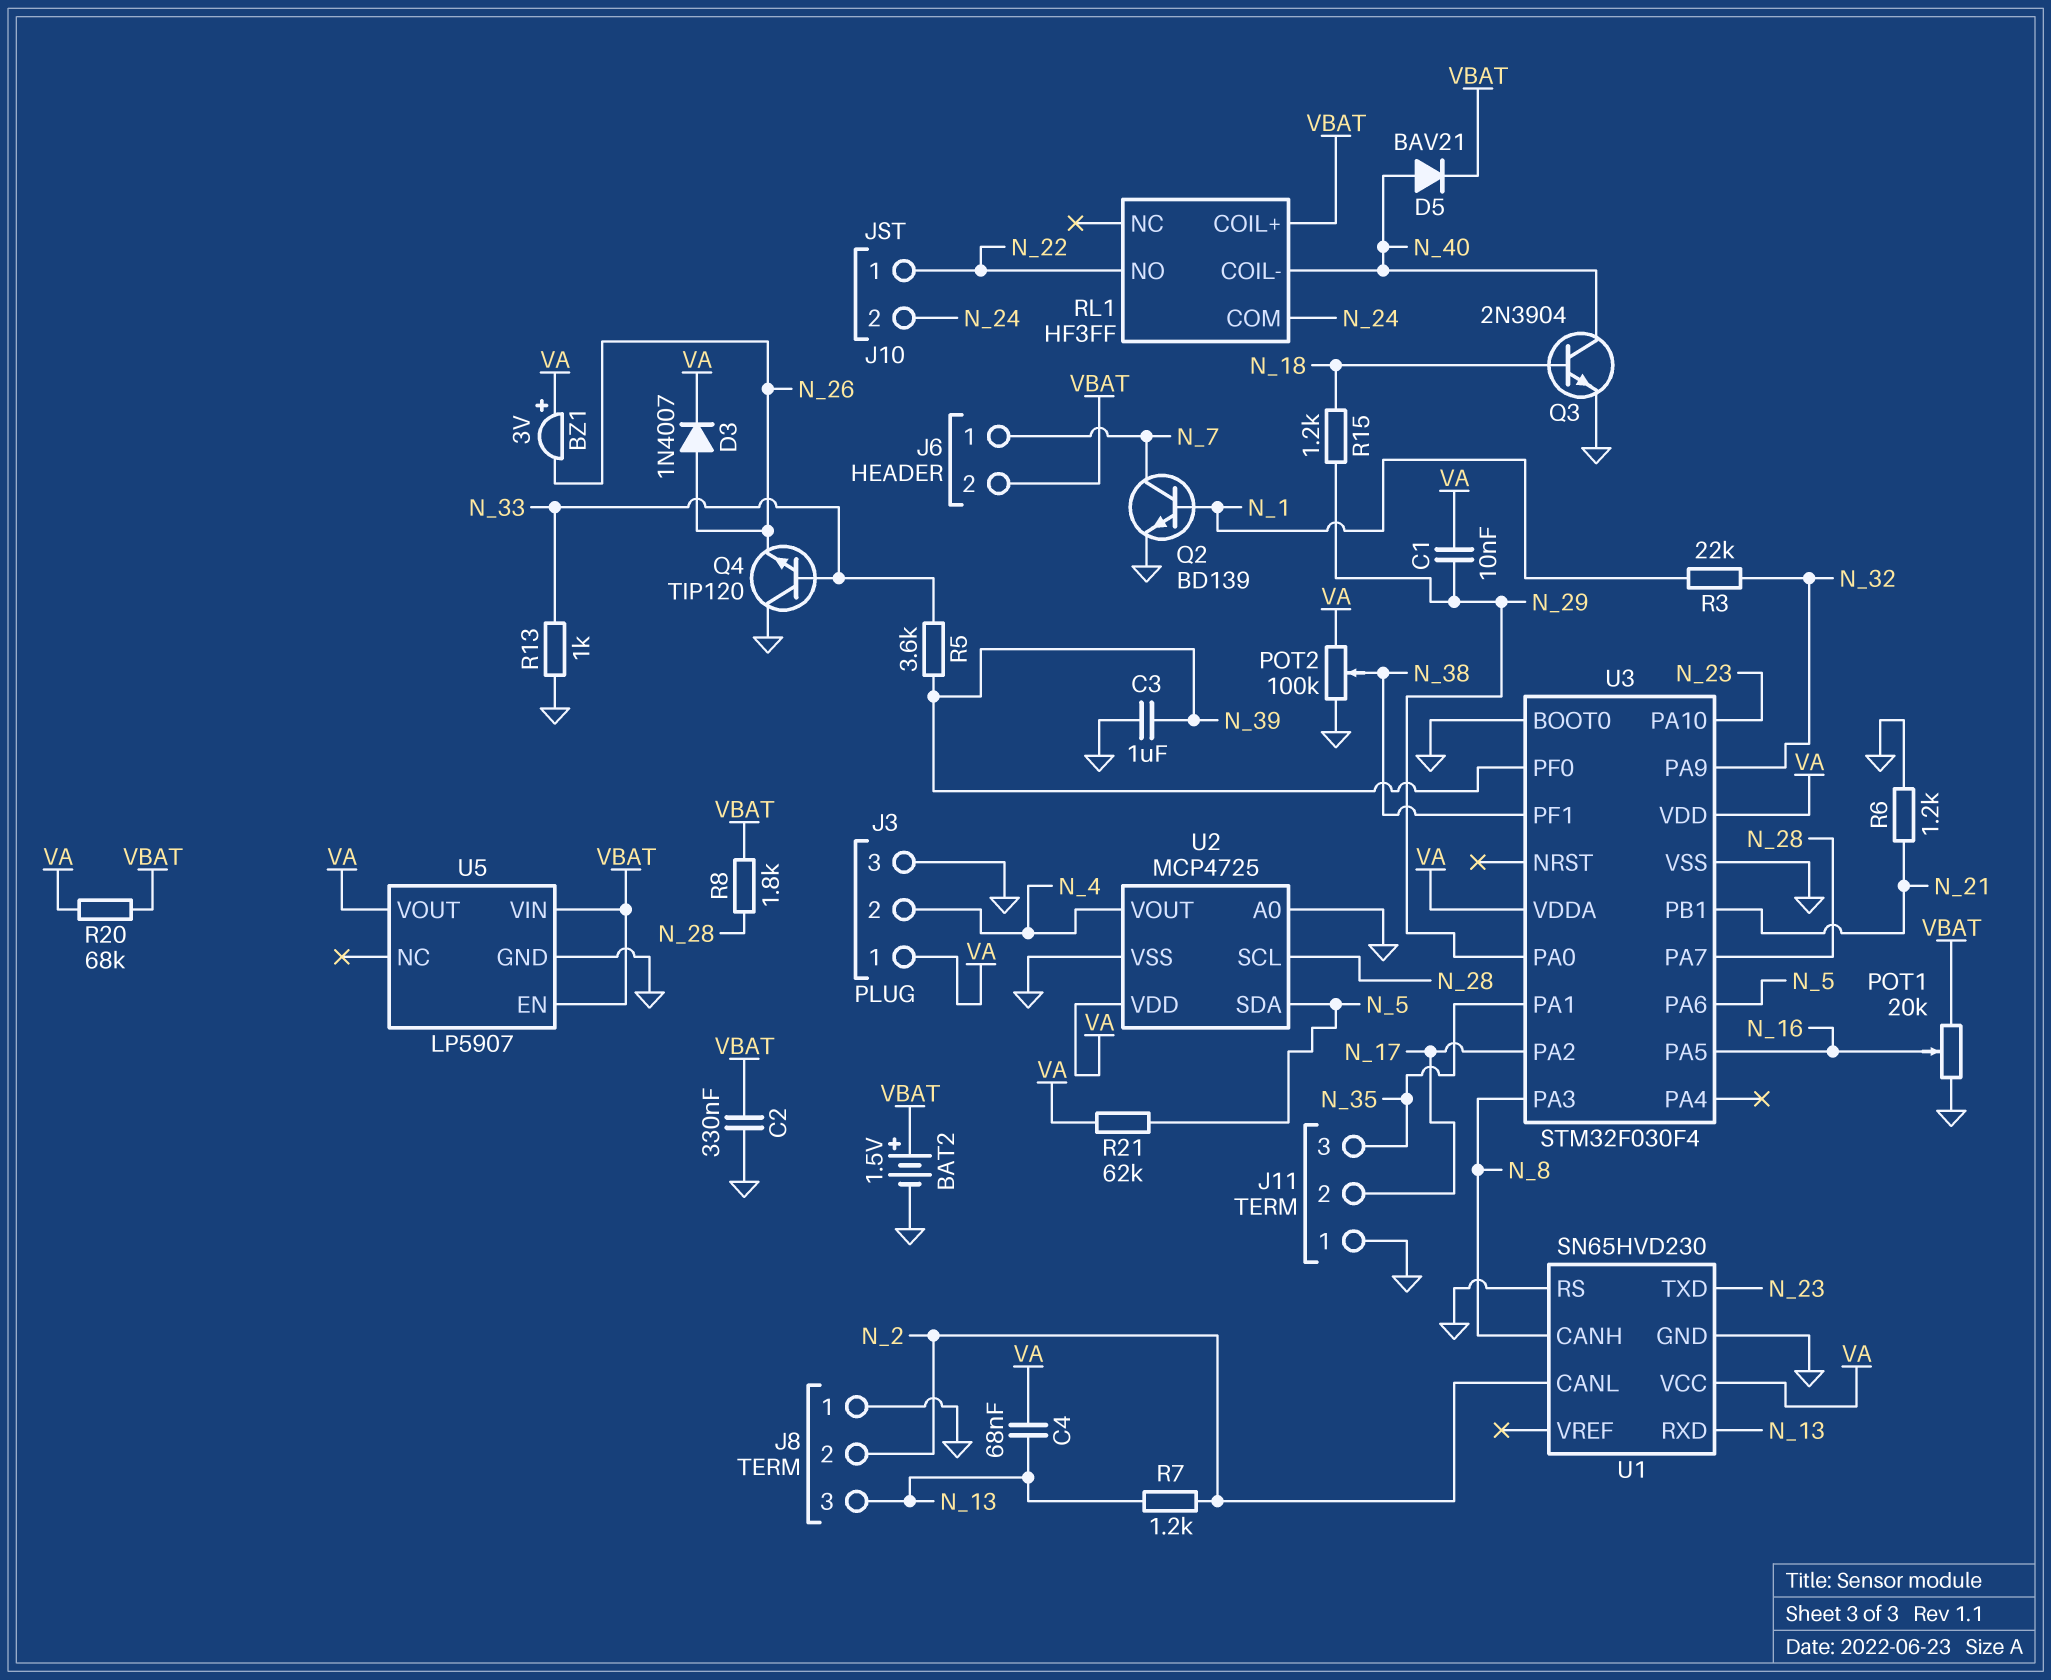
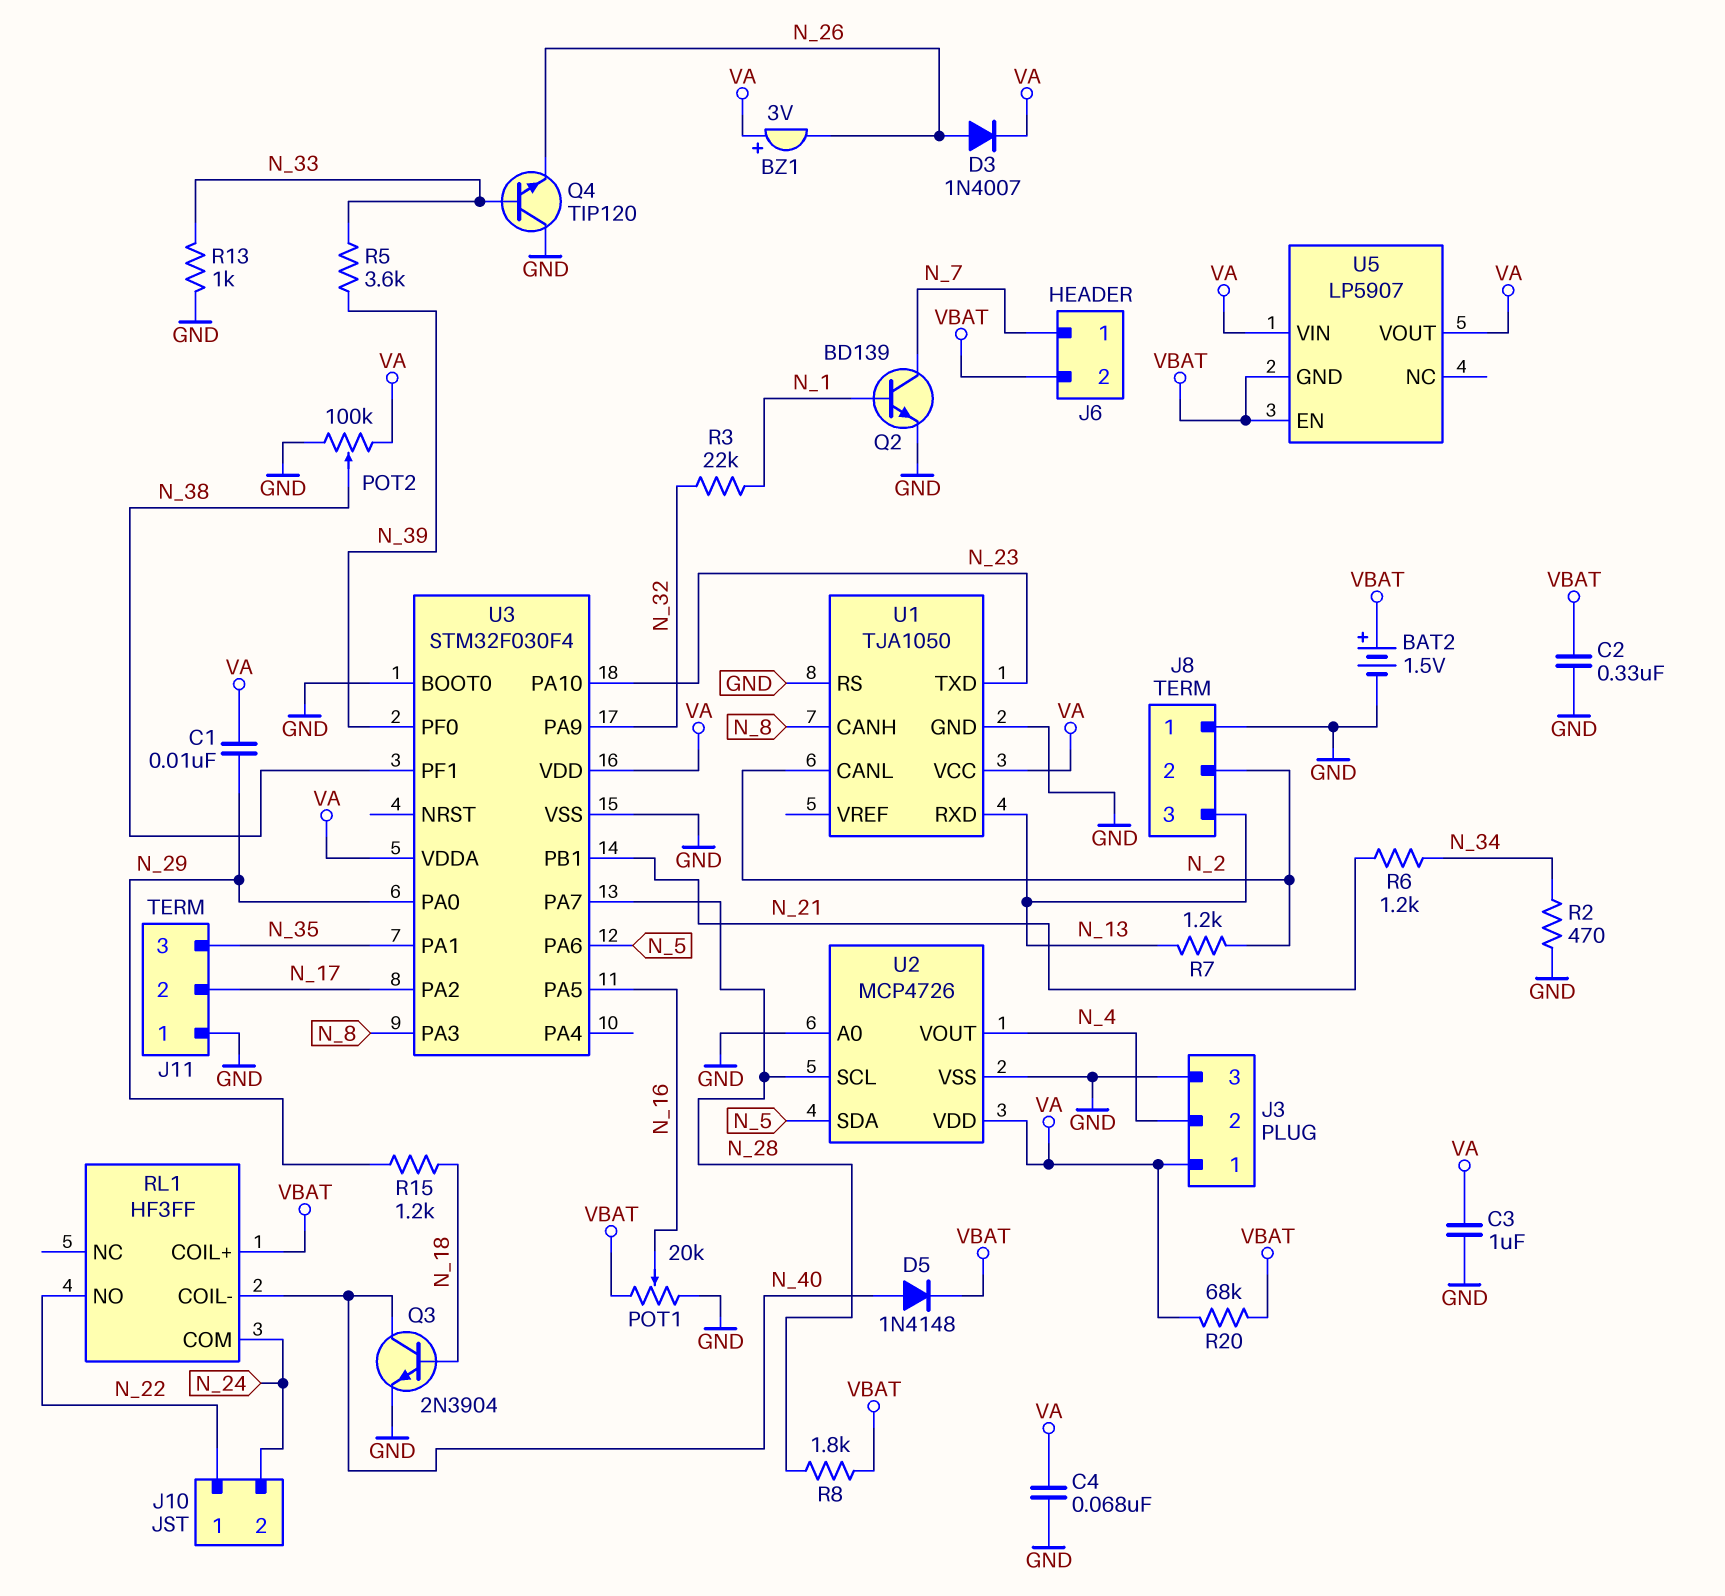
C3: 1uF (GND, N_39) -> 1uF (GND, VA)
C4: 68nF (N_13, VA) -> 68nF (GND, VA)
D5: diode BAV21 (A N_40, K VBAT) -> diode 1N4148 (A N_40, K VBAT)
R2: none -> 470 (GND, N_34)
R6: 1.2k (GND, N_21) -> 1.2k (N_21, N_34)
R21: 62k (N_5, VA) -> none
U1: SN65HVD230 -> TJA1050
U2: MCP4725 -> MCP4726
U5 pin GND: GND -> VBAT
U5 pin VIN: VBAT -> VA

